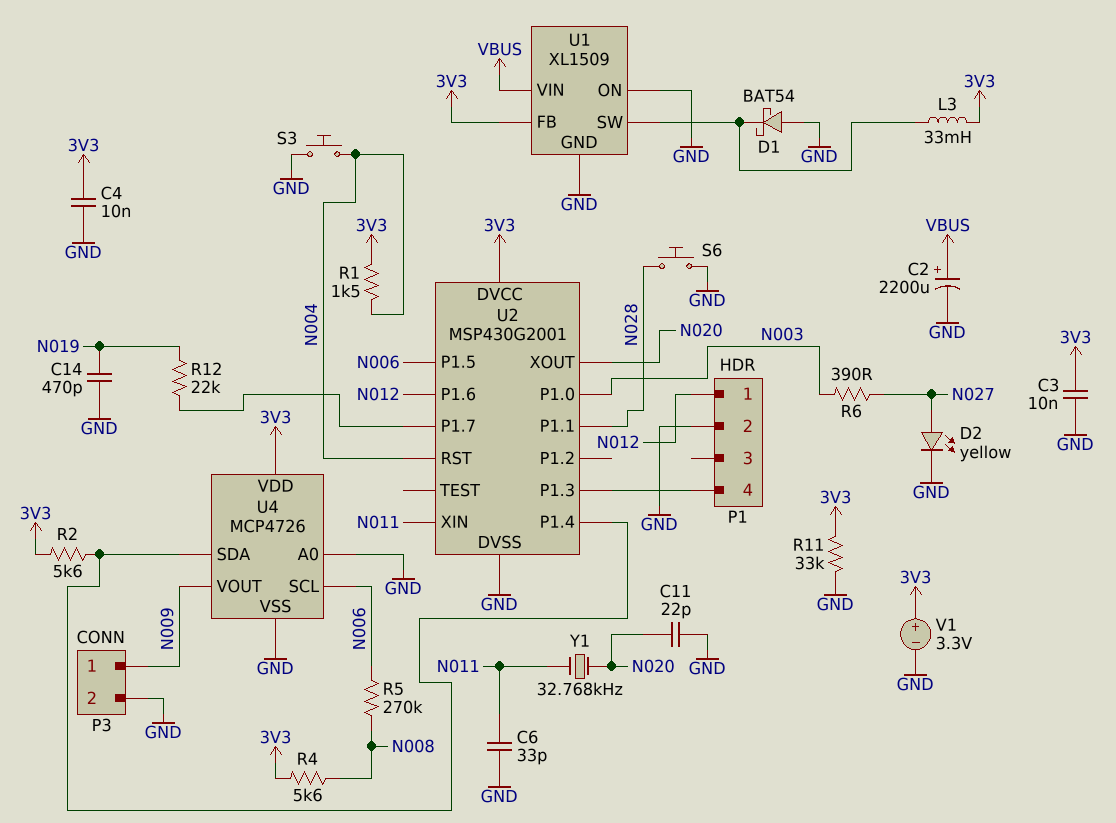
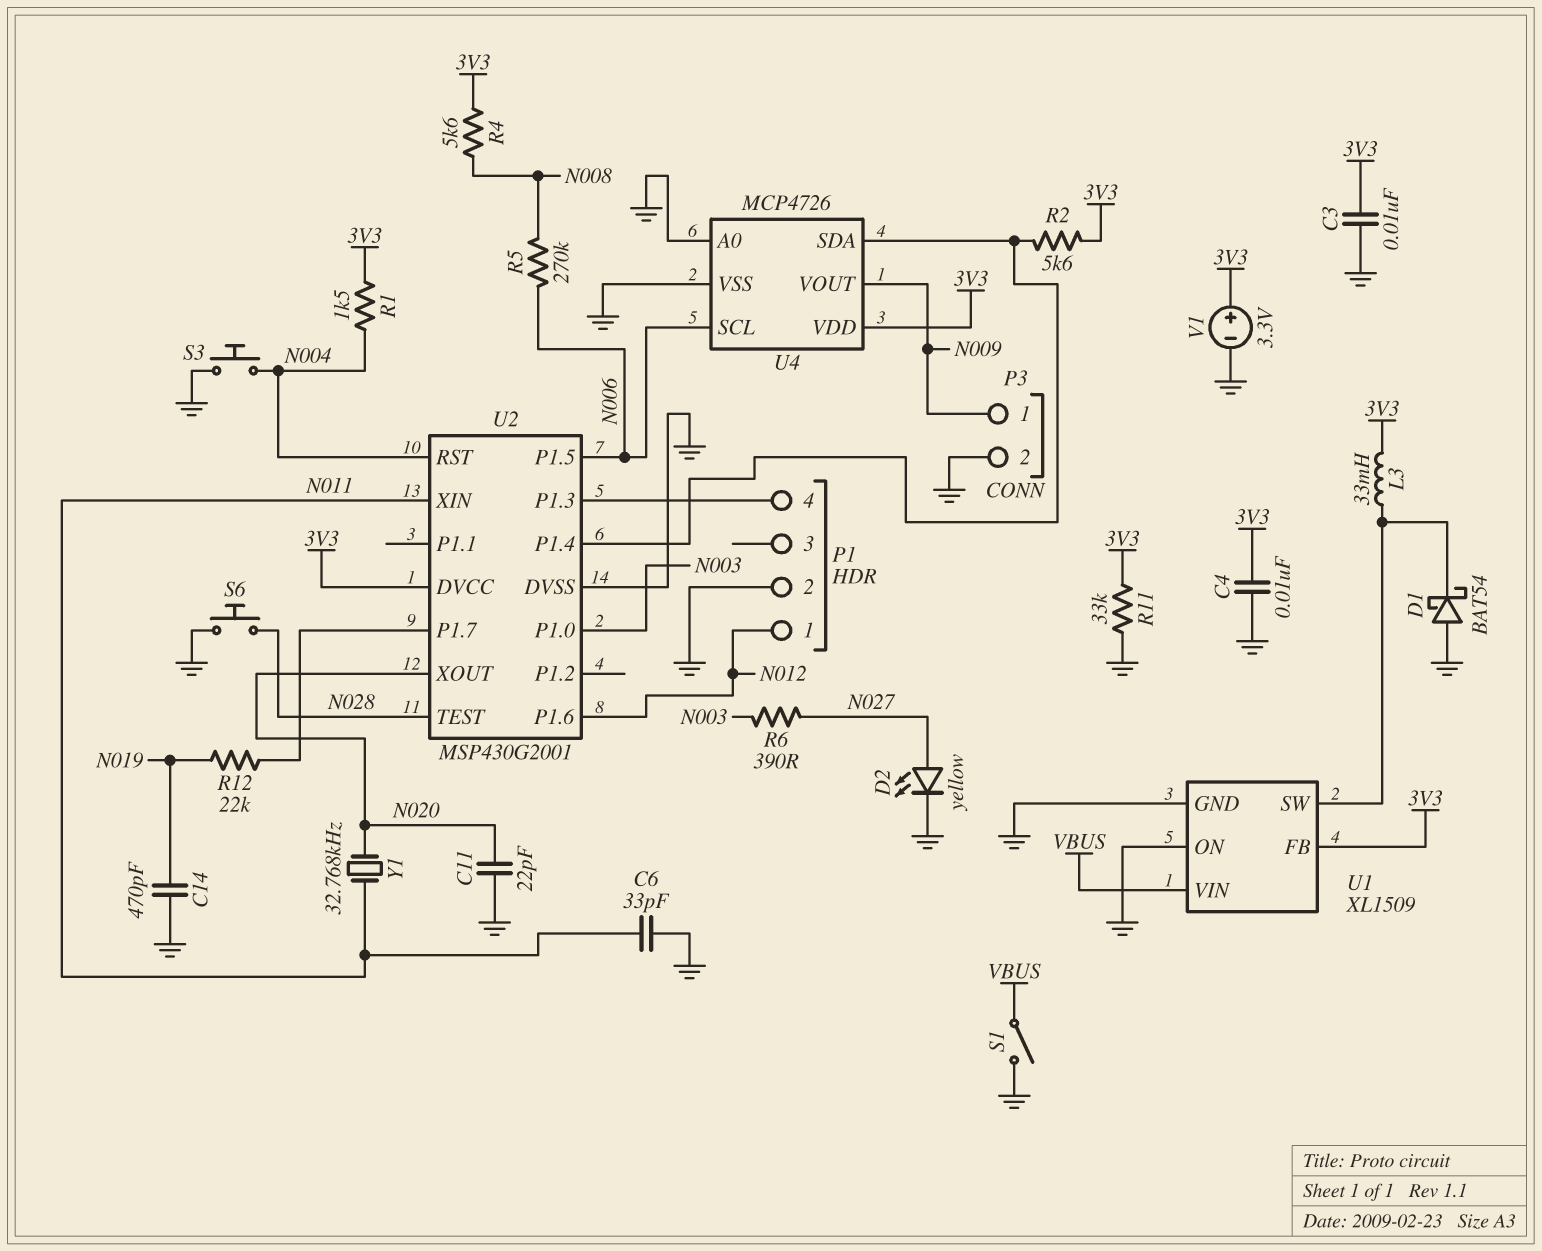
C2: 2200uF (plus VBUS, minus GND) -> none
S1: none -> switch (GND, VBUS)
U2 pin P1.1: N028 -> none
U2 pin TEST: none -> N028

